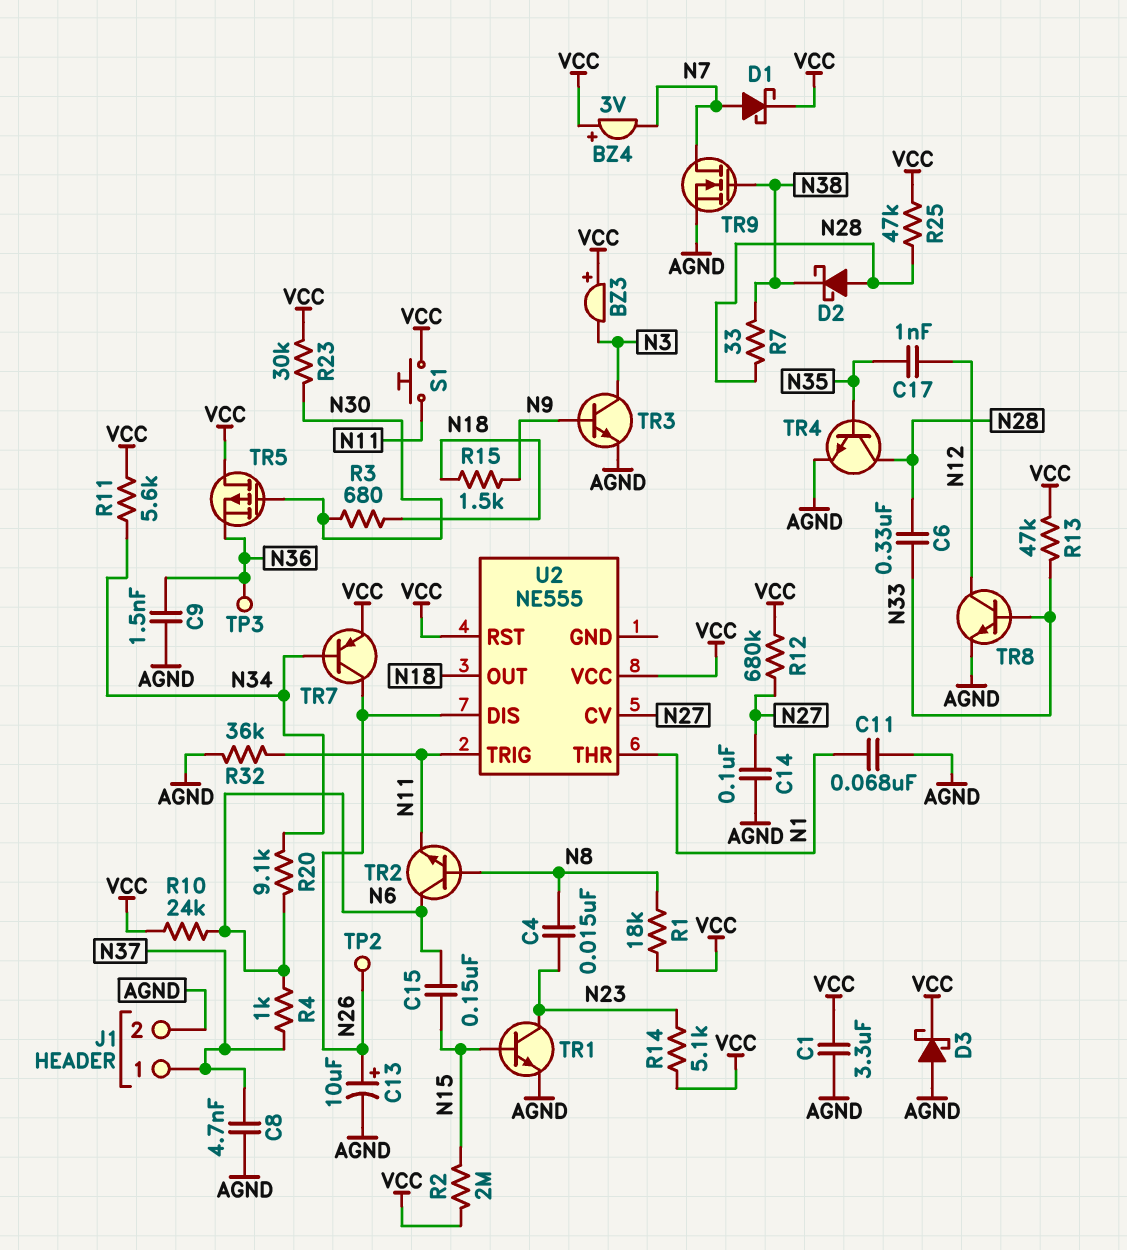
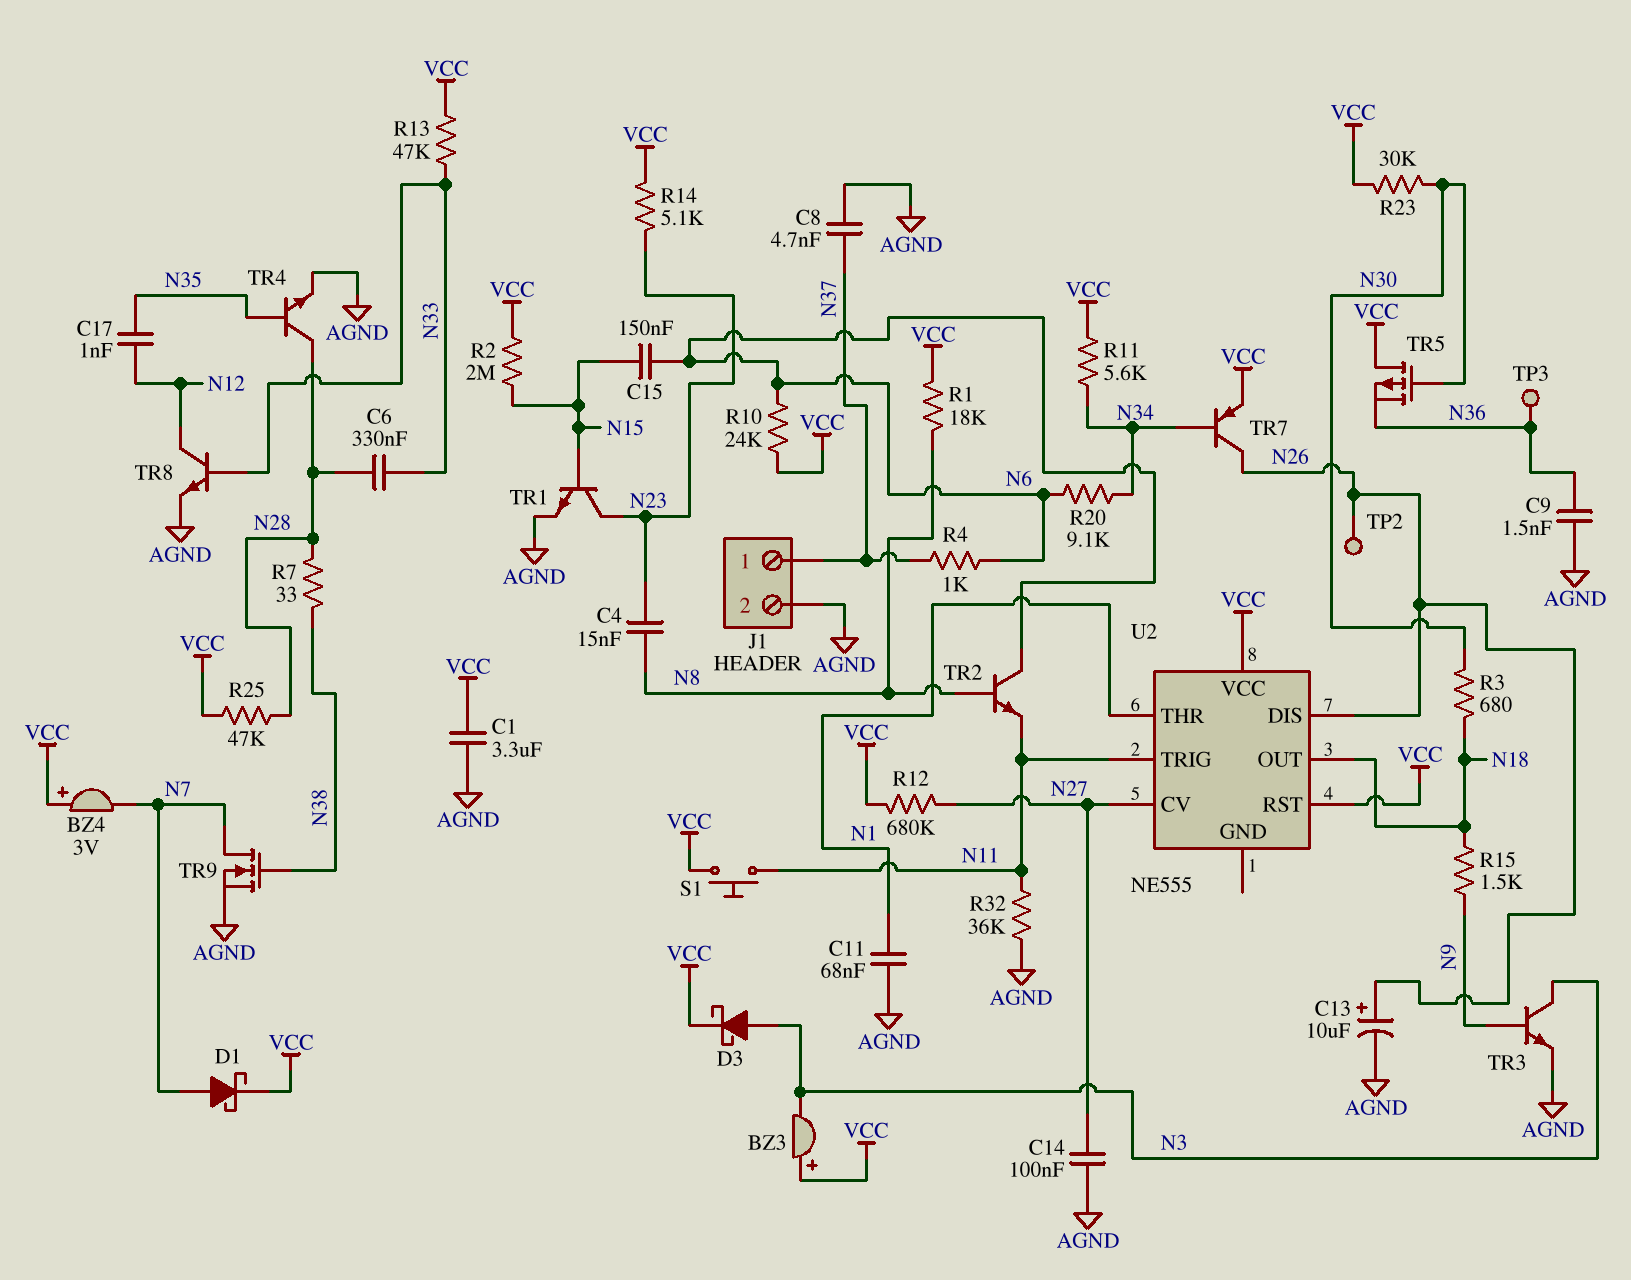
D2: schottky (A N28, K N38) -> none
D3: schottky (A AGND, K VCC) -> schottky (A N3, K VCC)

